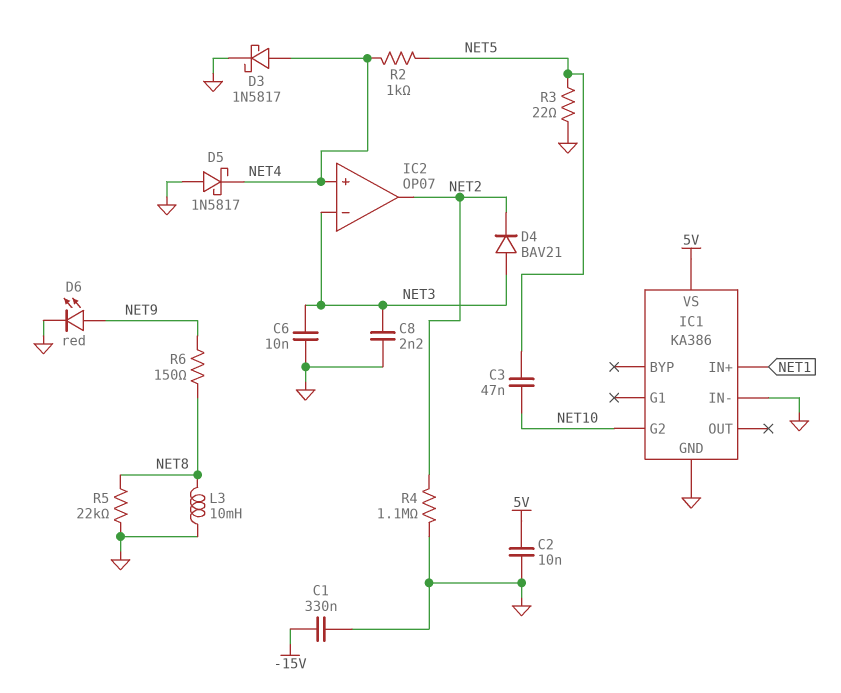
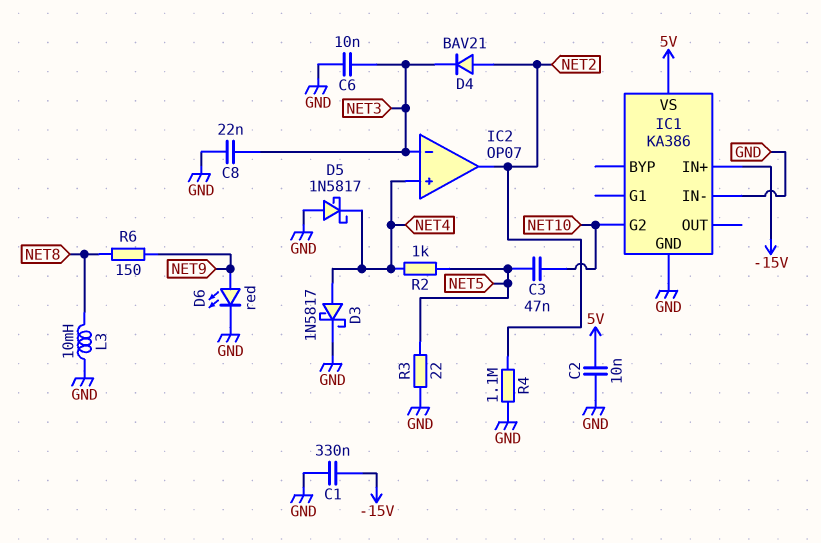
C8: 2.2nF (GND, NET3) -> 22nF (GND, NET3)
D4: diode BAV21 (A NET3, K NET2) -> diode BAV21 (A NET2, K NET3)
IC1 pin IN+: NET1 -> -15V
R5: 22k (GND, NET8) -> none

